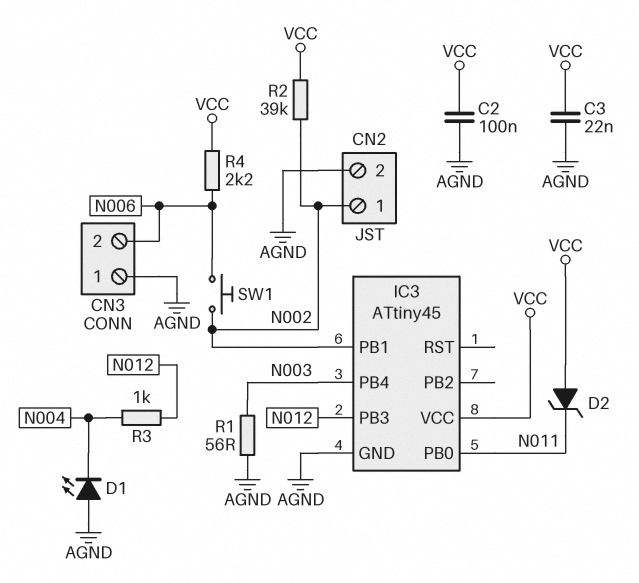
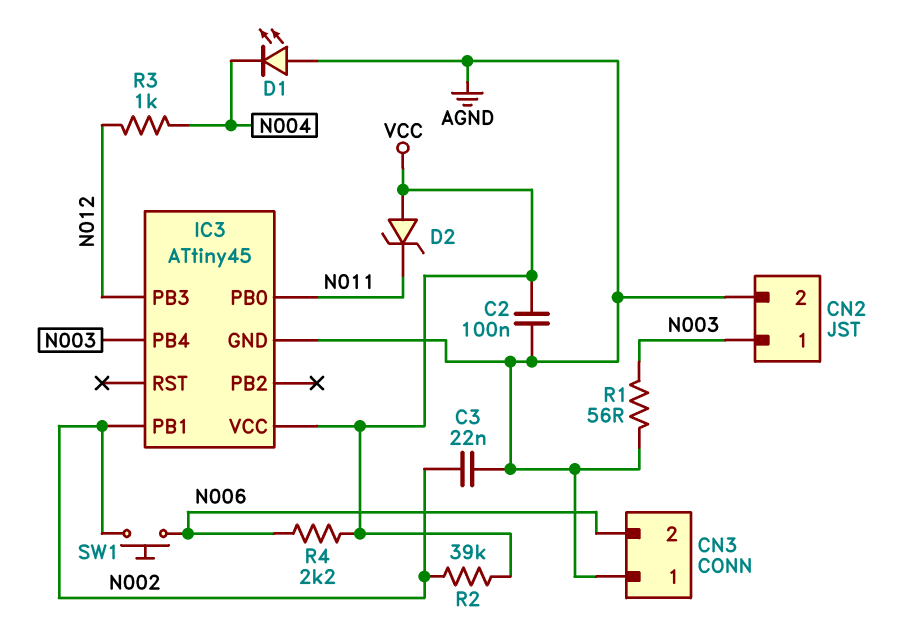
C3: 22nF (AGND, VCC) -> 22nF (AGND, N002)
CN2 pin 1: N002 -> N003

